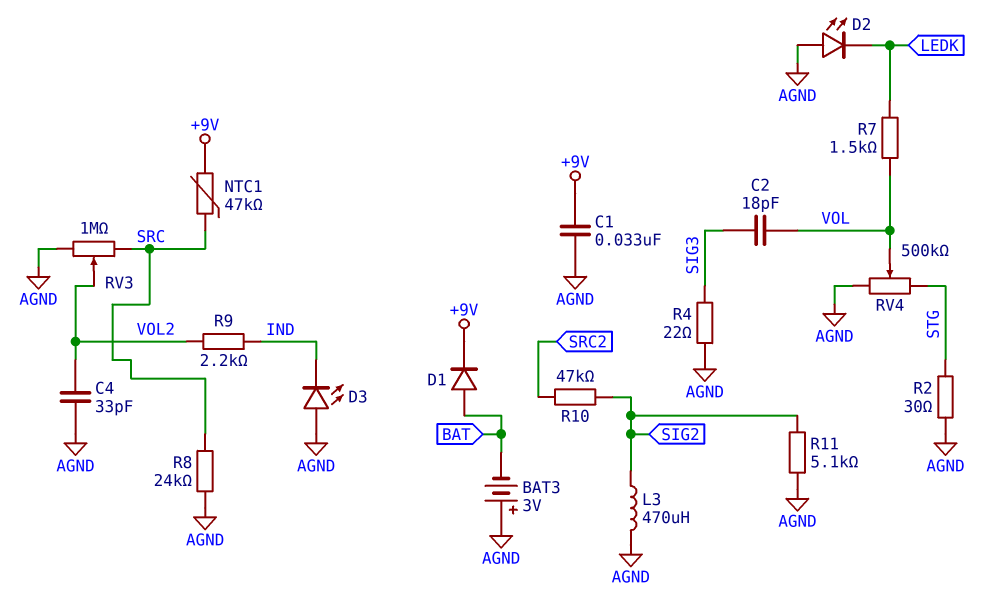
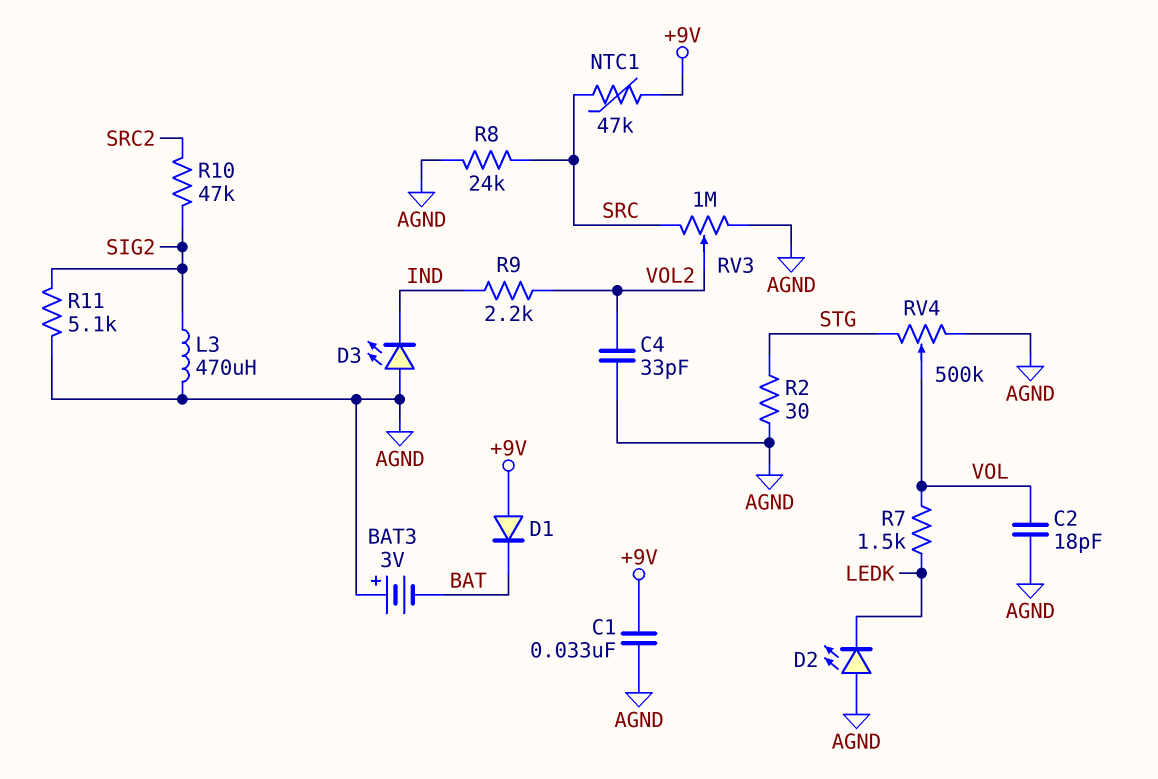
C2: 18pF (SIG3, VOL) -> 18pF (AGND, VOL)
D1: diode (A BAT, K +9V) -> diode (A +9V, K BAT)
R4: 22 (AGND, SIG3) -> none

